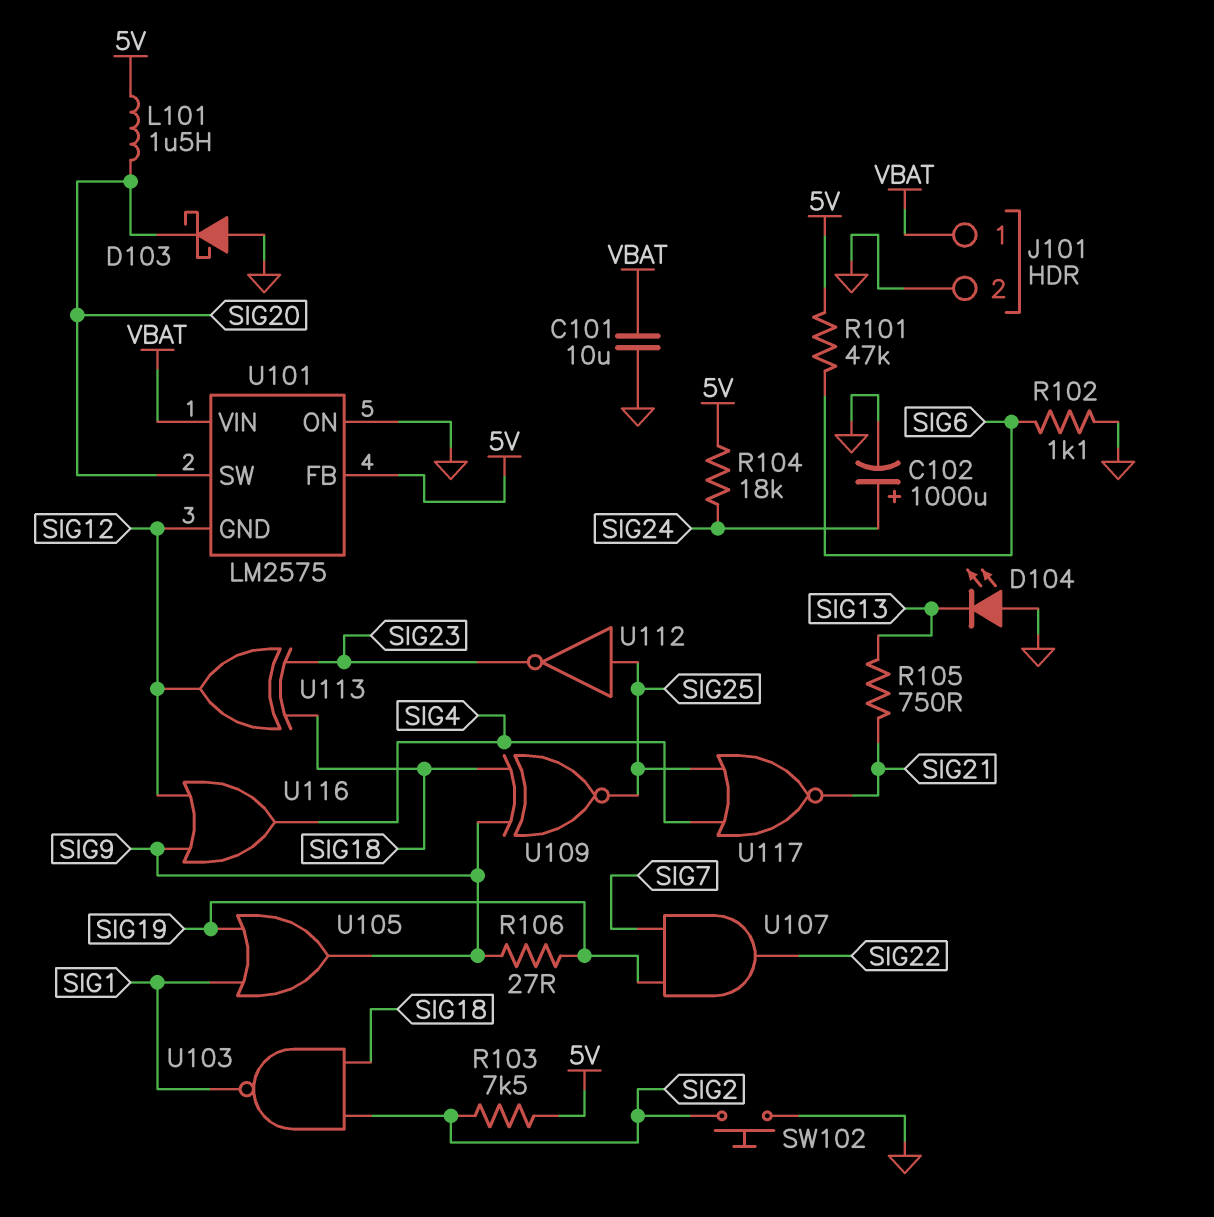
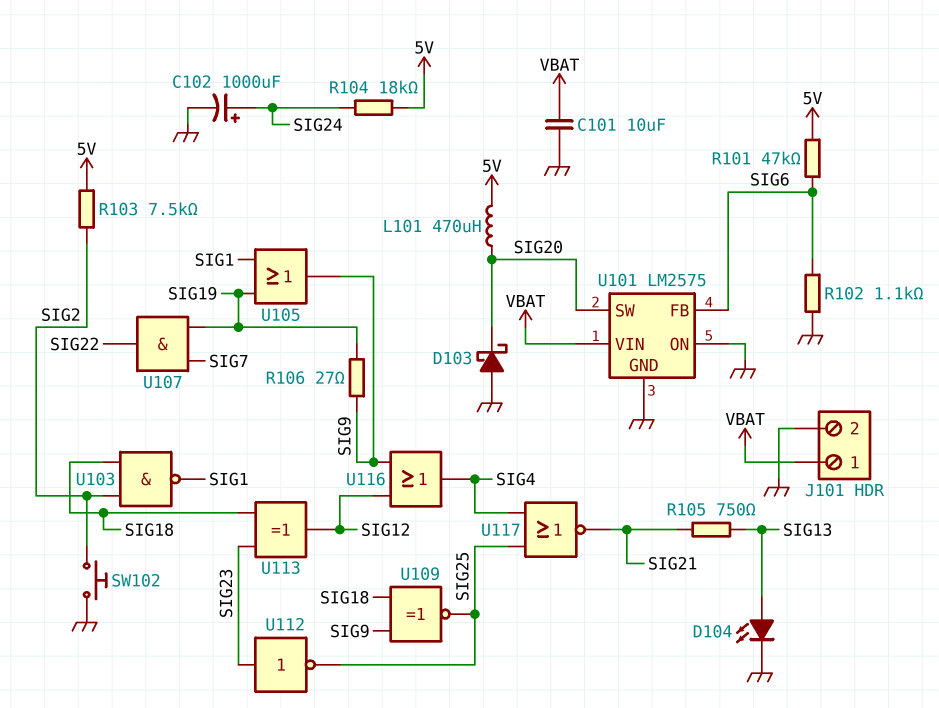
D104: LED (A GND, K SIG13) -> LED (A SIG13, K GND)
L101: 1.5uH (5V, SIG20) -> 470uH (5V, SIG20)
U101 pin FB: 5V -> SIG6
U101 pin GND: SIG12 -> GND
U112: NOT (in SIG25, out SIG23) -> NOT (in SIG23, out SIG25)

